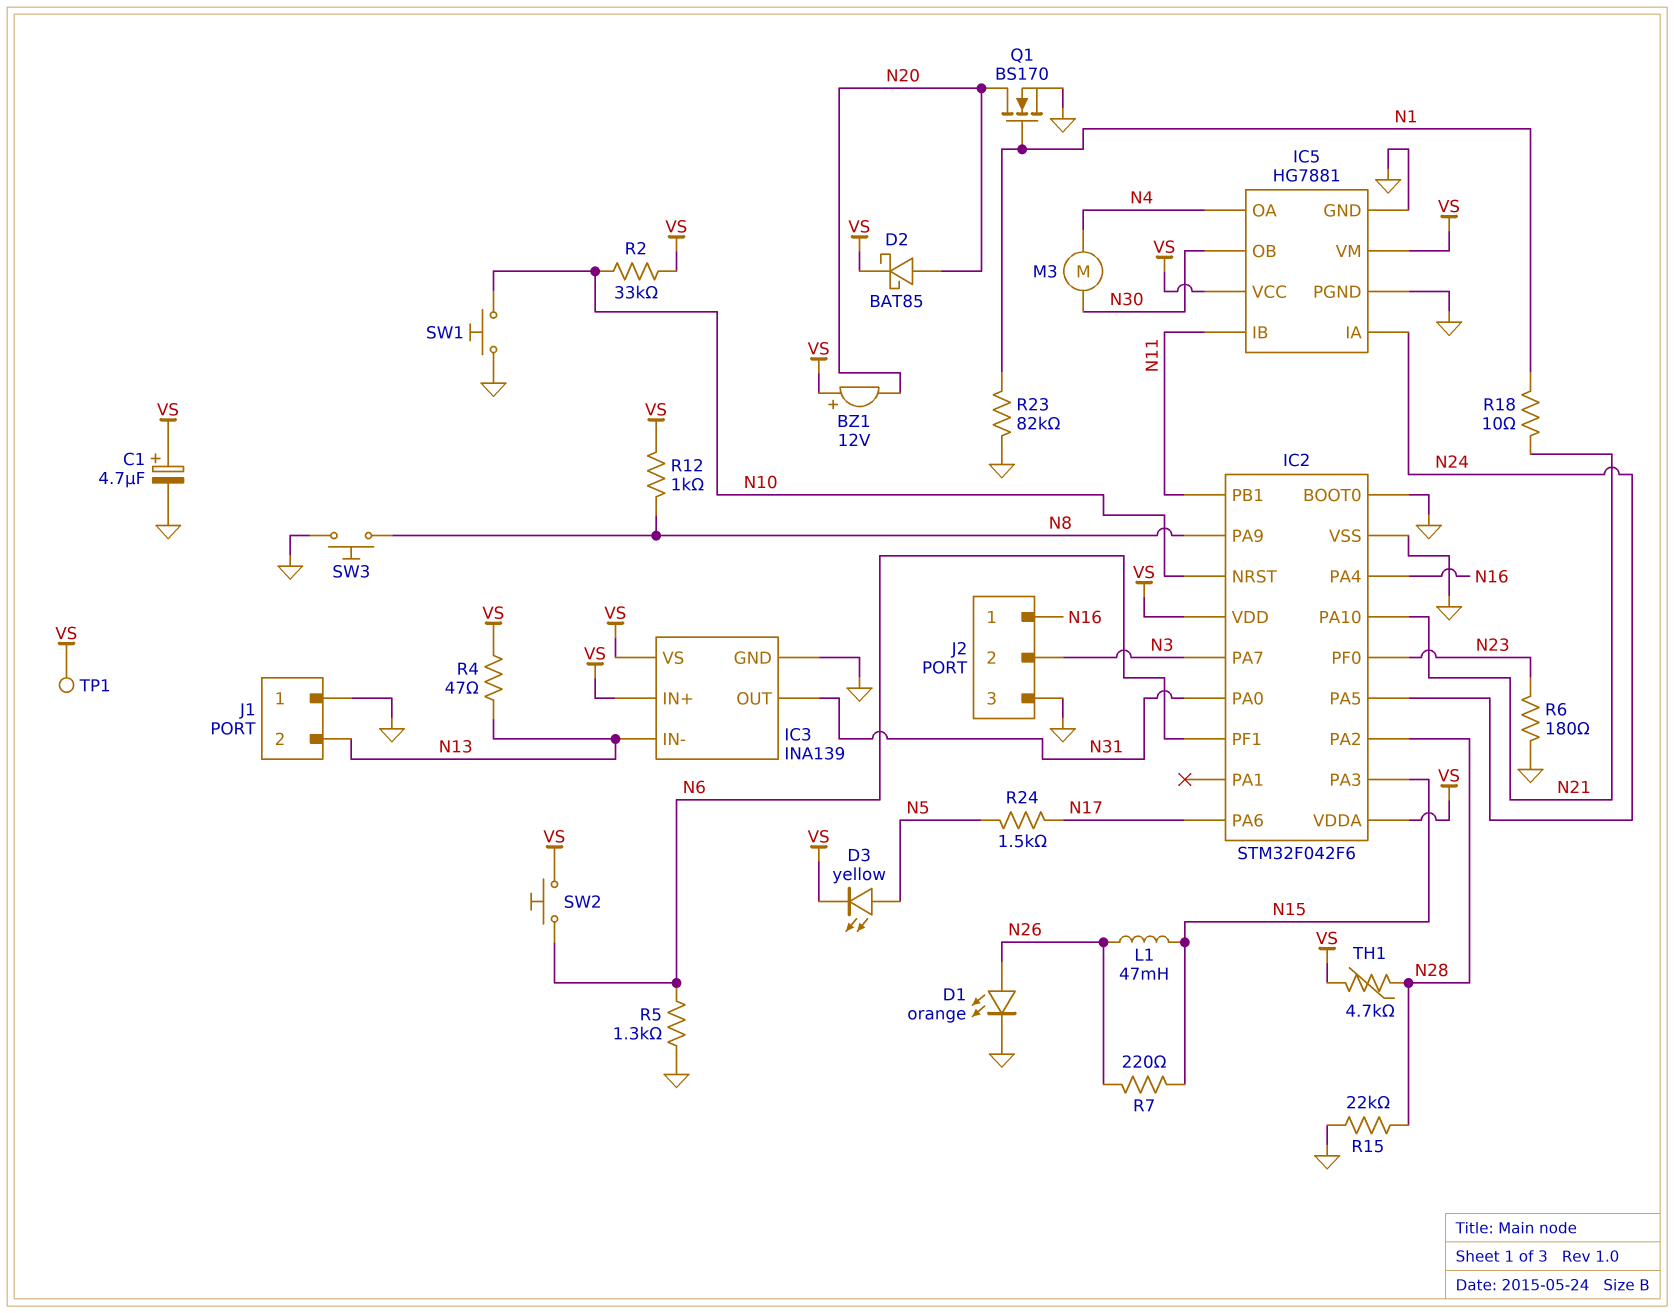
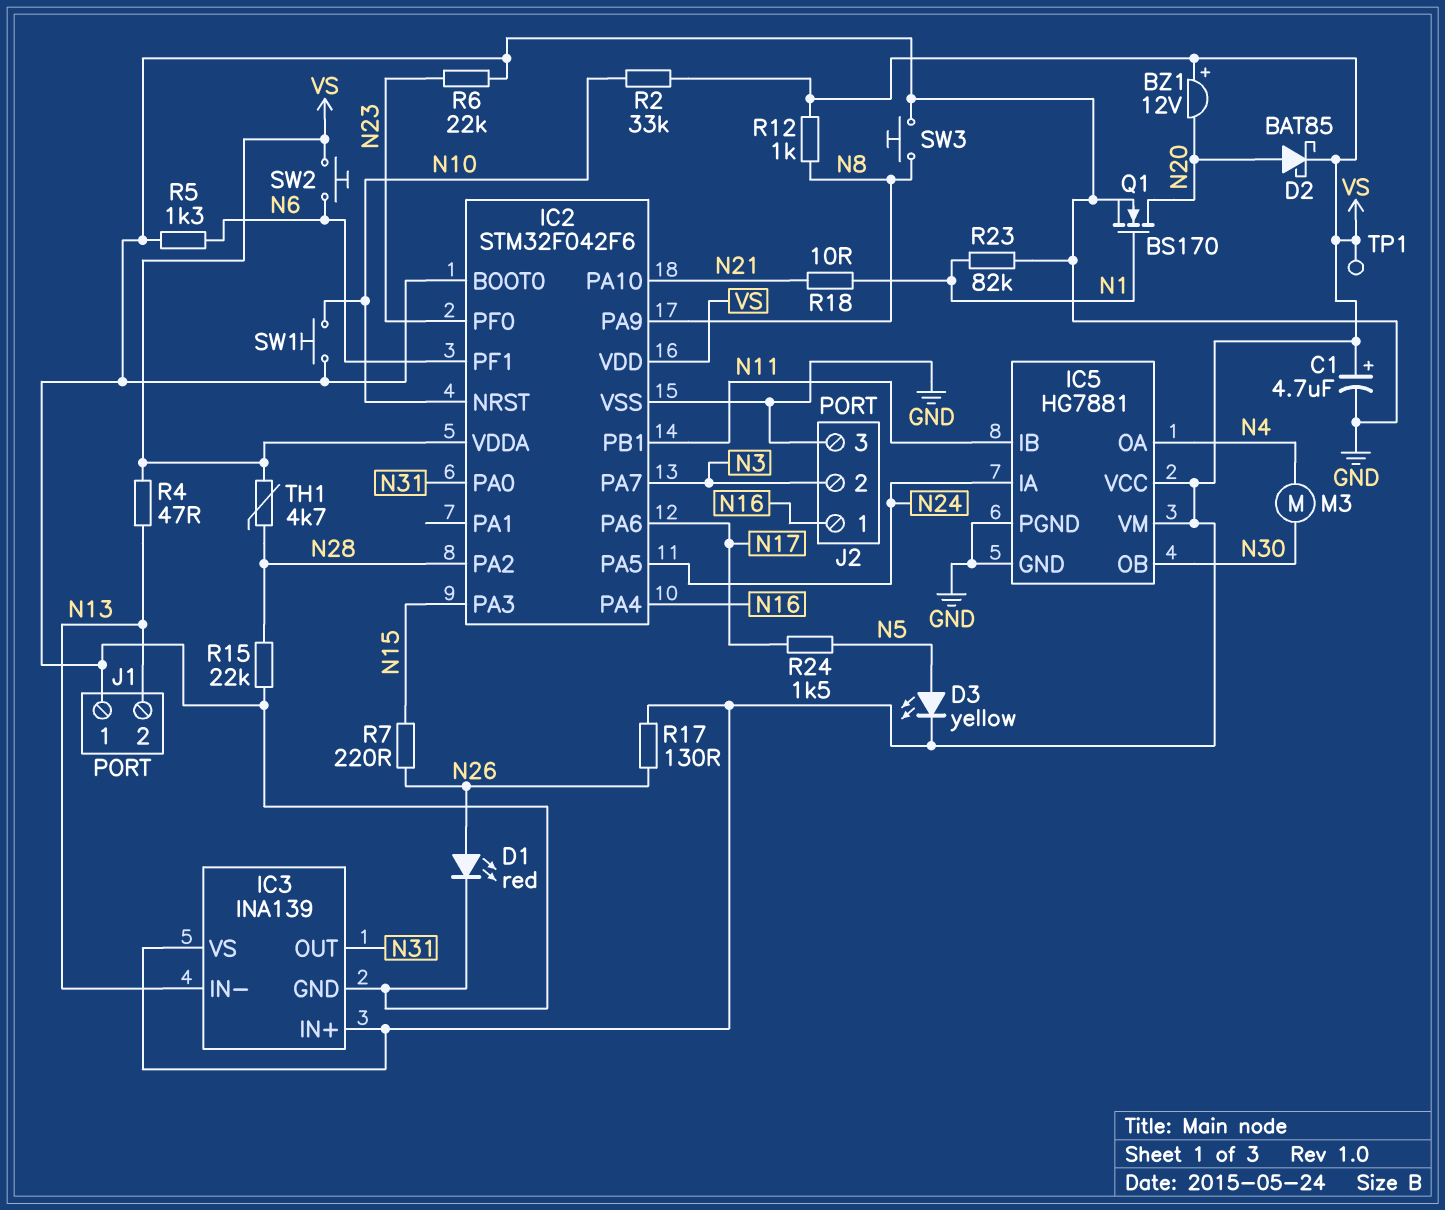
D1: LED orange (A N26, K GND) -> LED red (A N26, K GND)
L1: 47mH (N15, N26) -> none
R6: 180 (GND, N23) -> 22k (GND, N23)
R17: none -> 130 (N26, VS)

